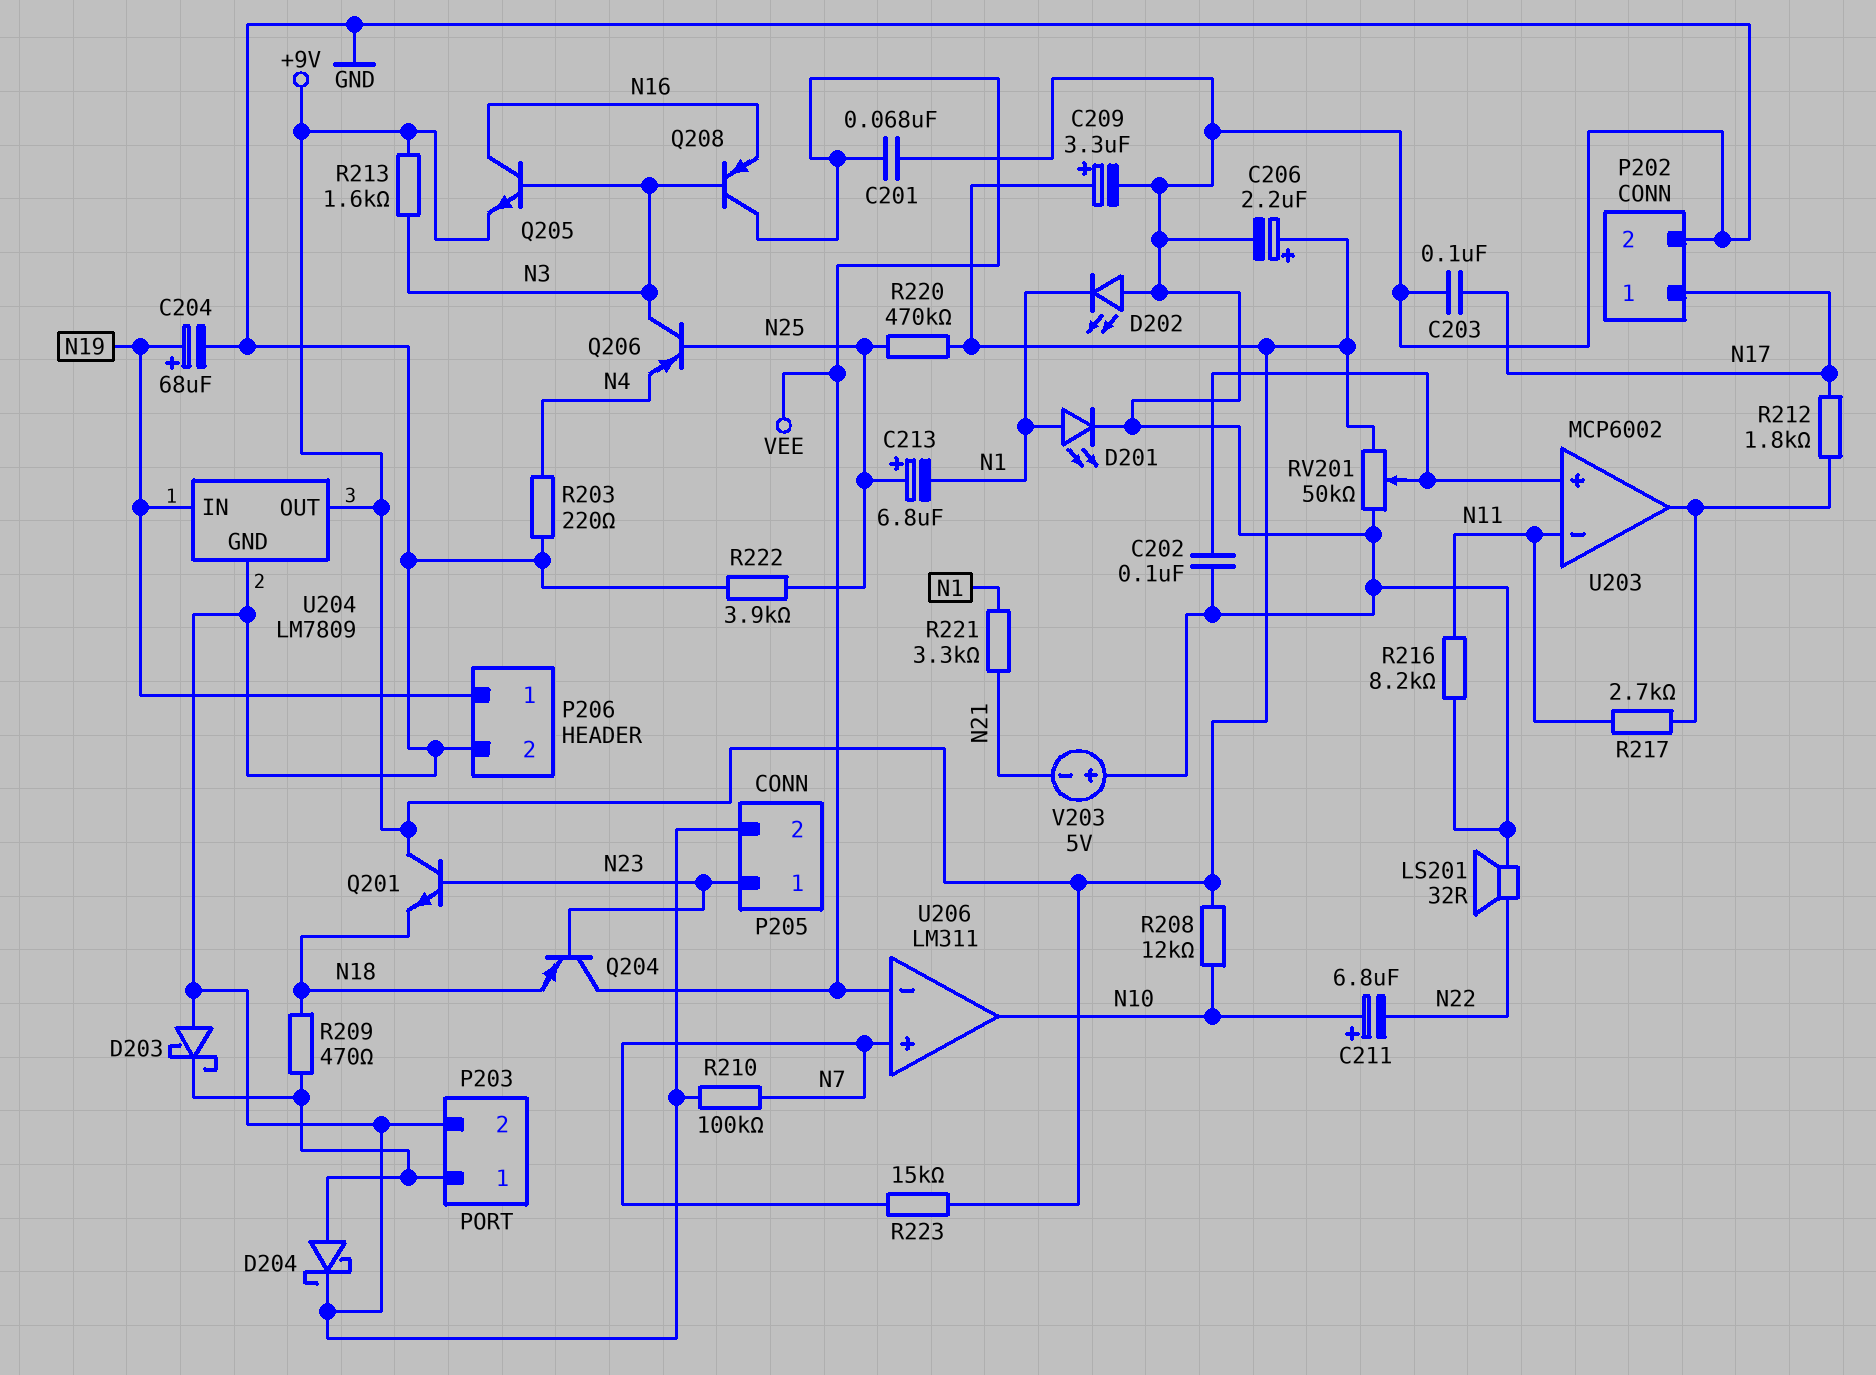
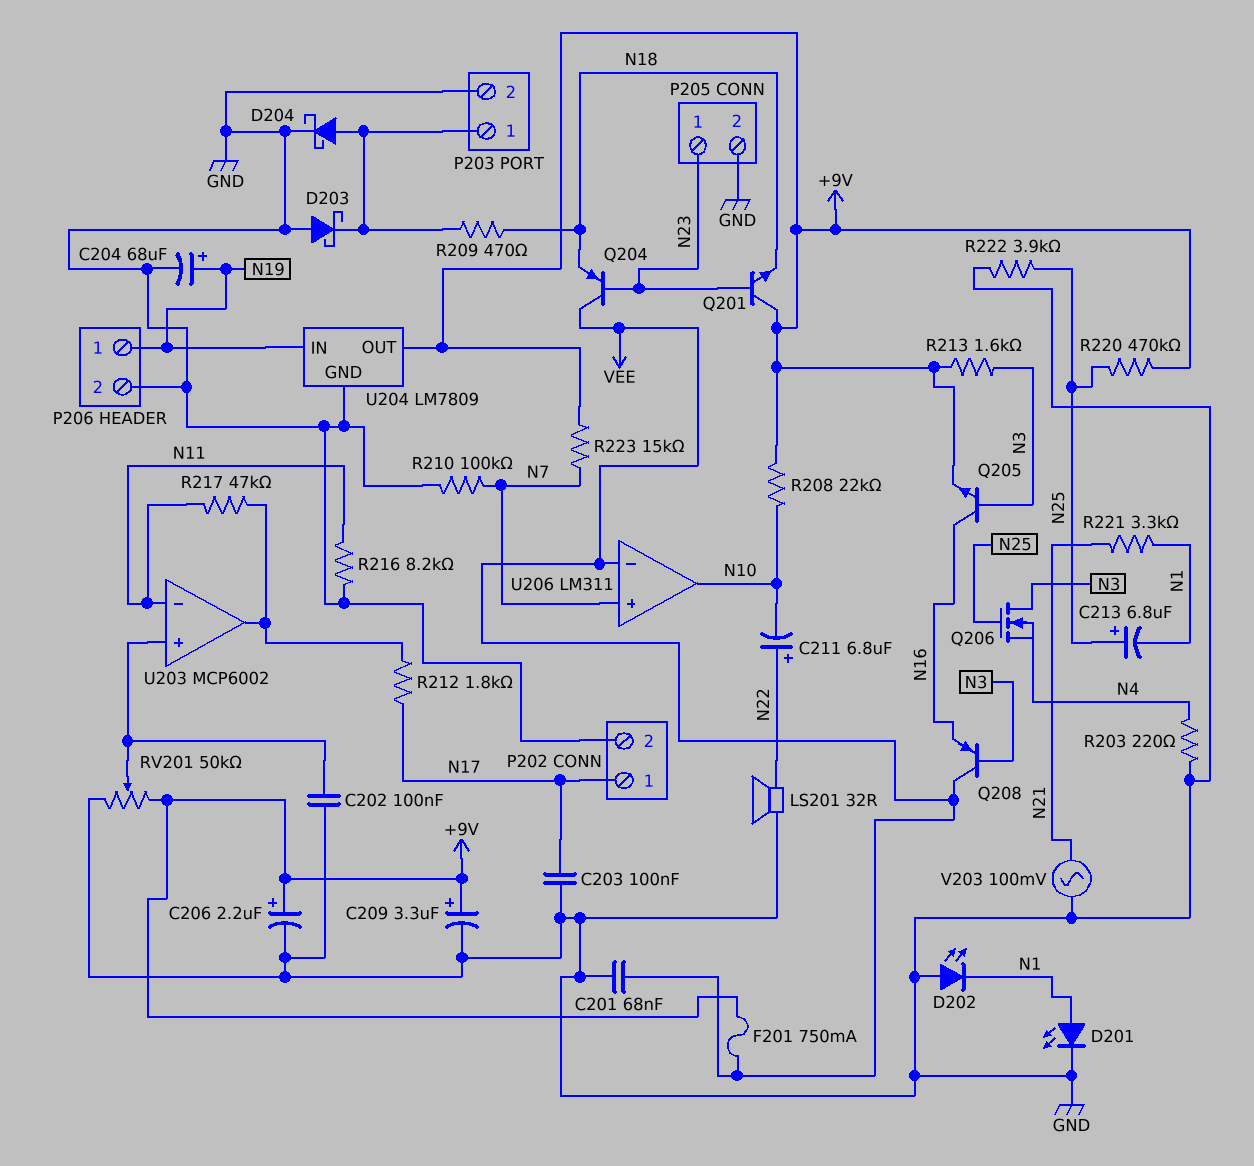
C211: 6.8uF (plus N10, minus N22) -> 6.8uF (plus N22, minus N10)
F201: none -> 750mA (+9V, VEE)
Q206: PNP (B N25, C N3, E N4) -> NMOS (G N25, D N3, S N4)
R208: 12k (+9V, N10) -> 22k (+9V, N10)
R217: 2.7k (N11, U203/out) -> 47k (N11, U203/out)
V203: 5V (plus GND, minus N21) -> AC 100mV (GND, N21)

